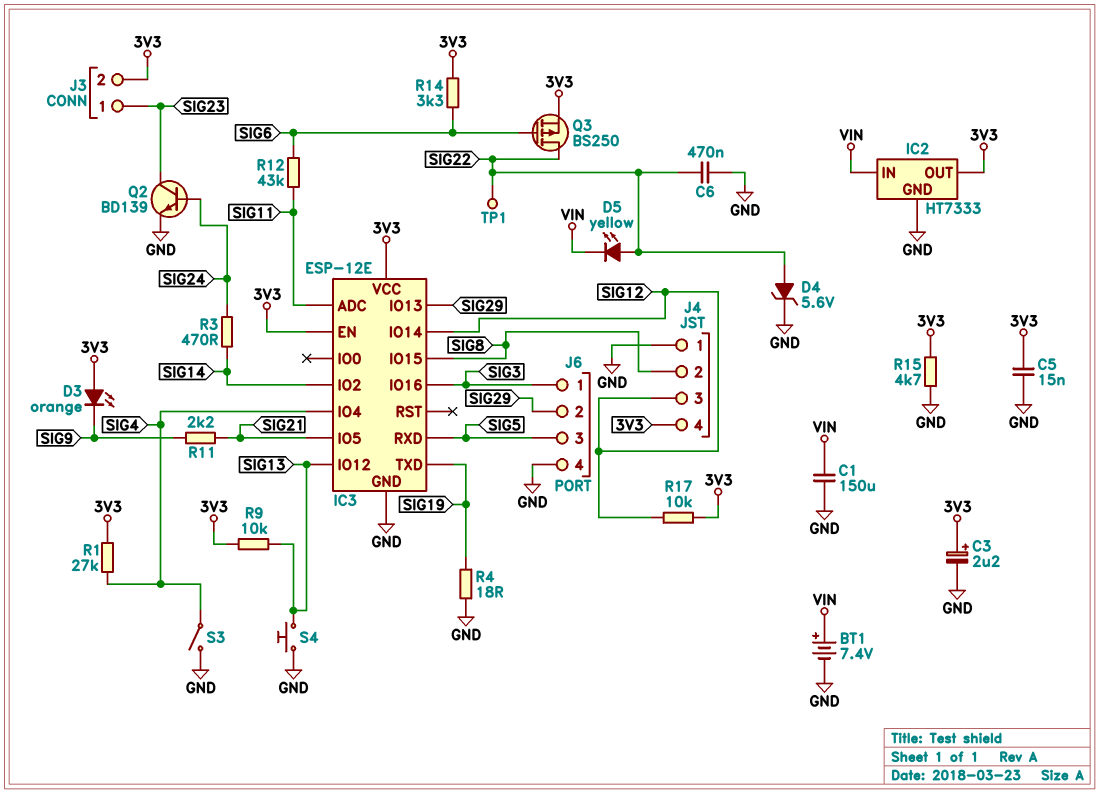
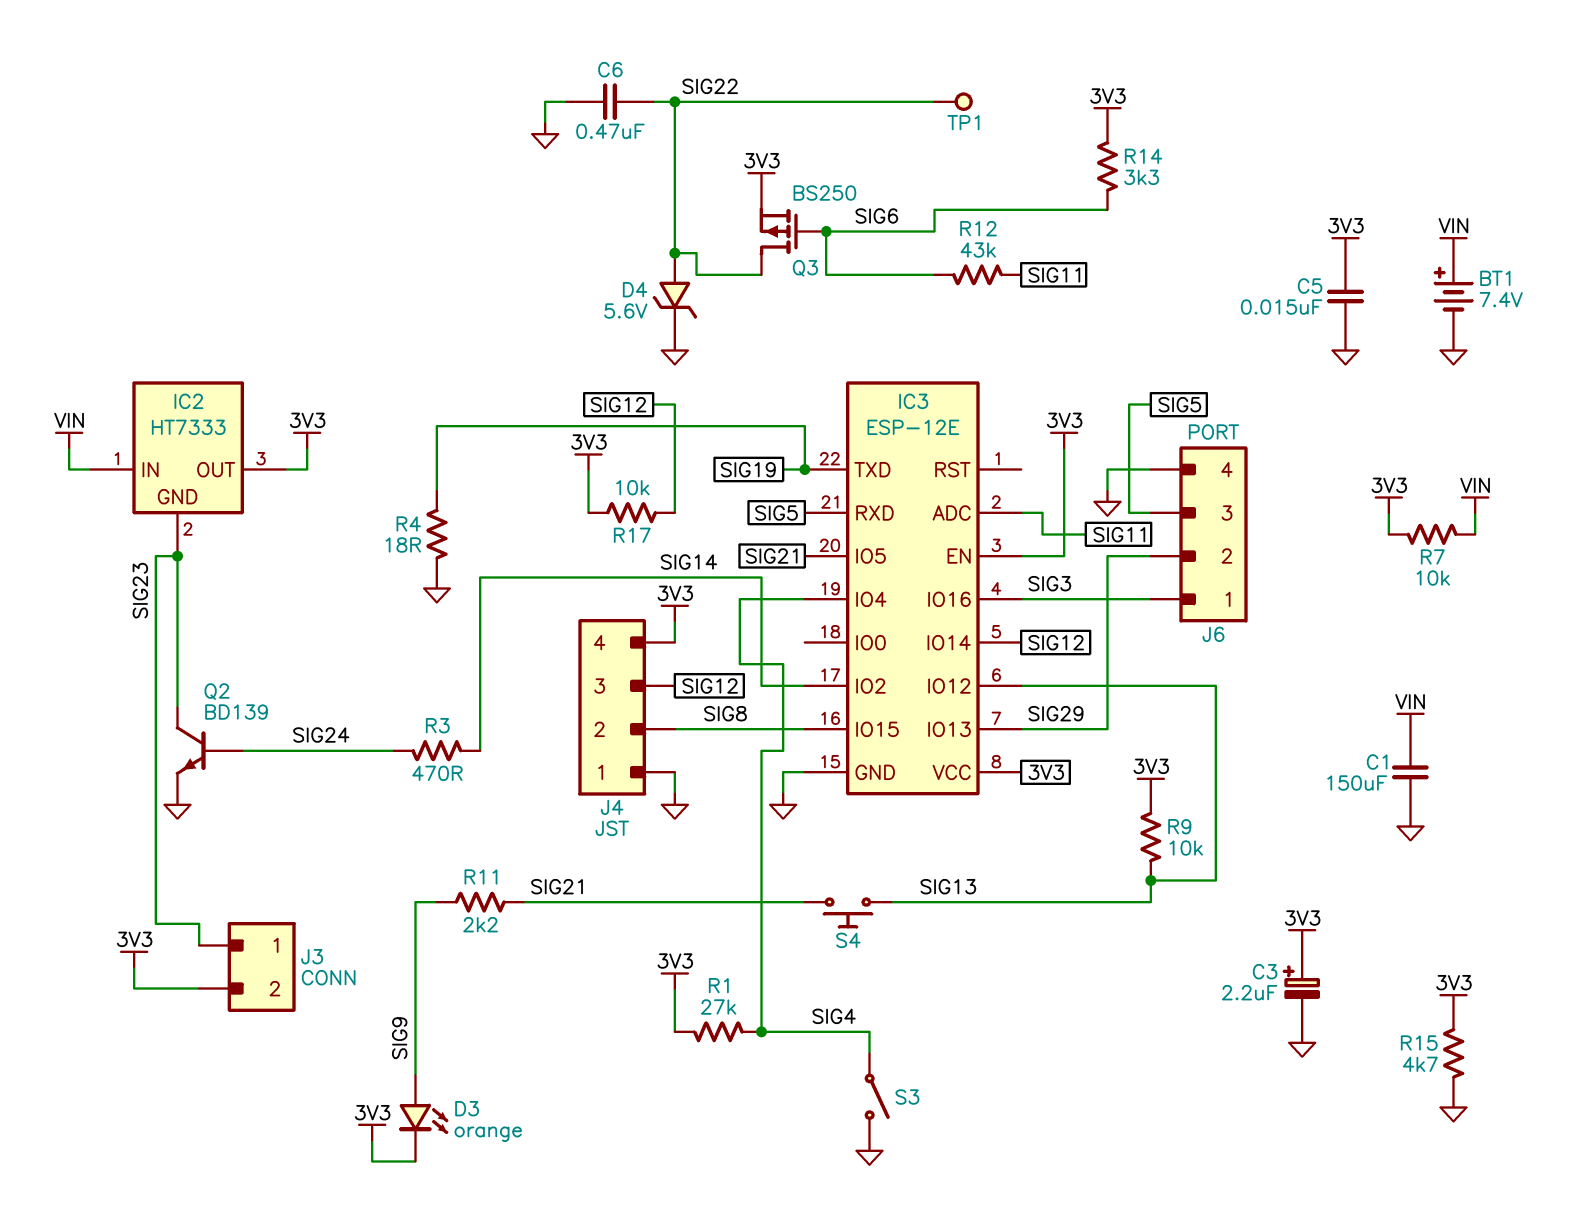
D3: LED orange (A 3V3, K SIG9) -> LED orange (A SIG9, K 3V3)
D5: LED yellow (A SIG22, K VIN) -> none
IC2 pin GND: GND -> SIG23
R7: none -> 10k (3V3, VIN)
S4: button (GND, SIG13) -> button (SIG13, SIG21)

